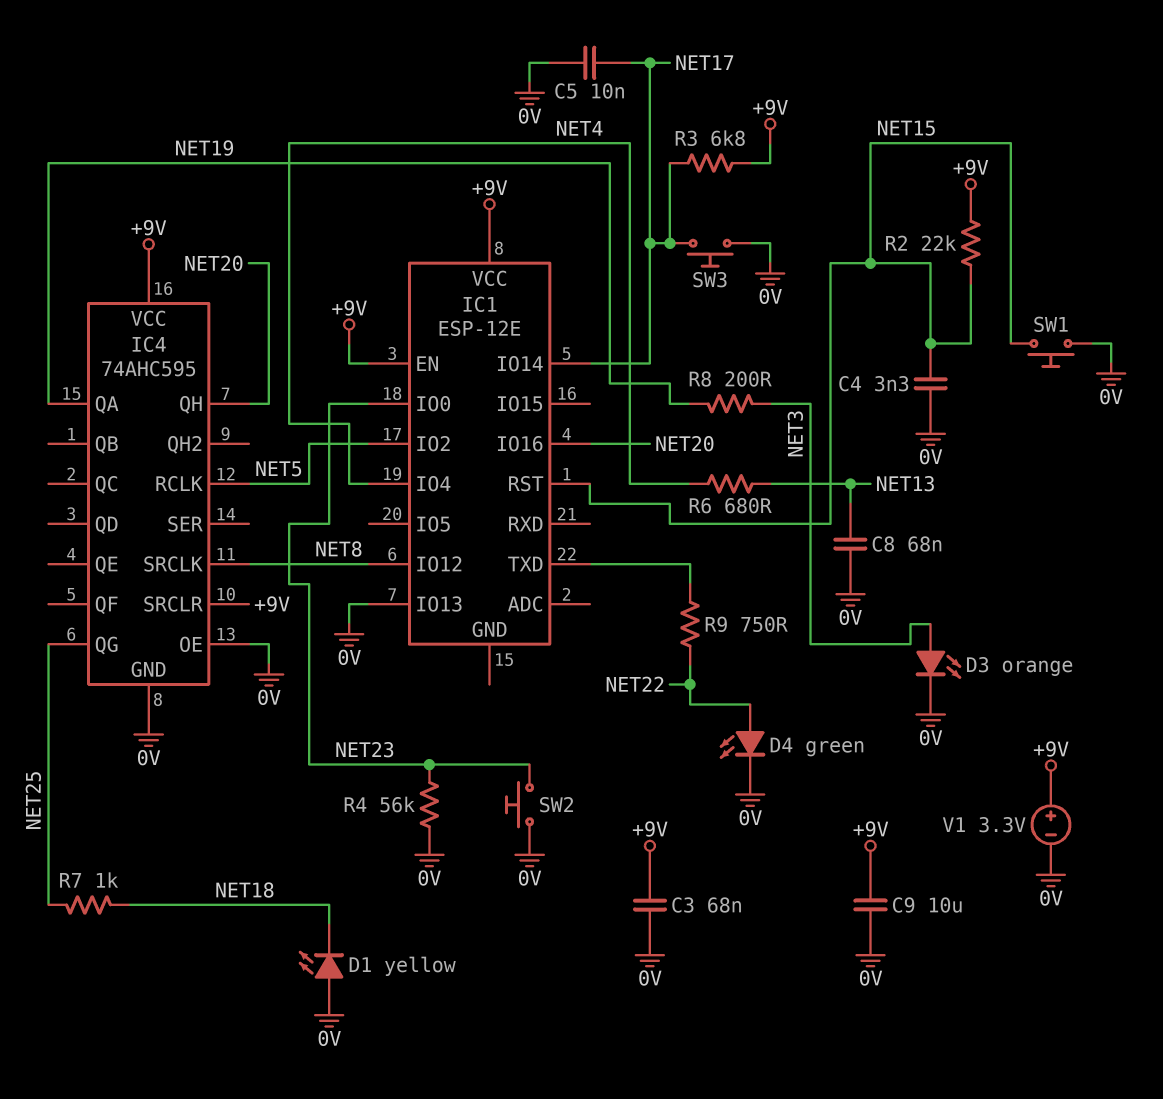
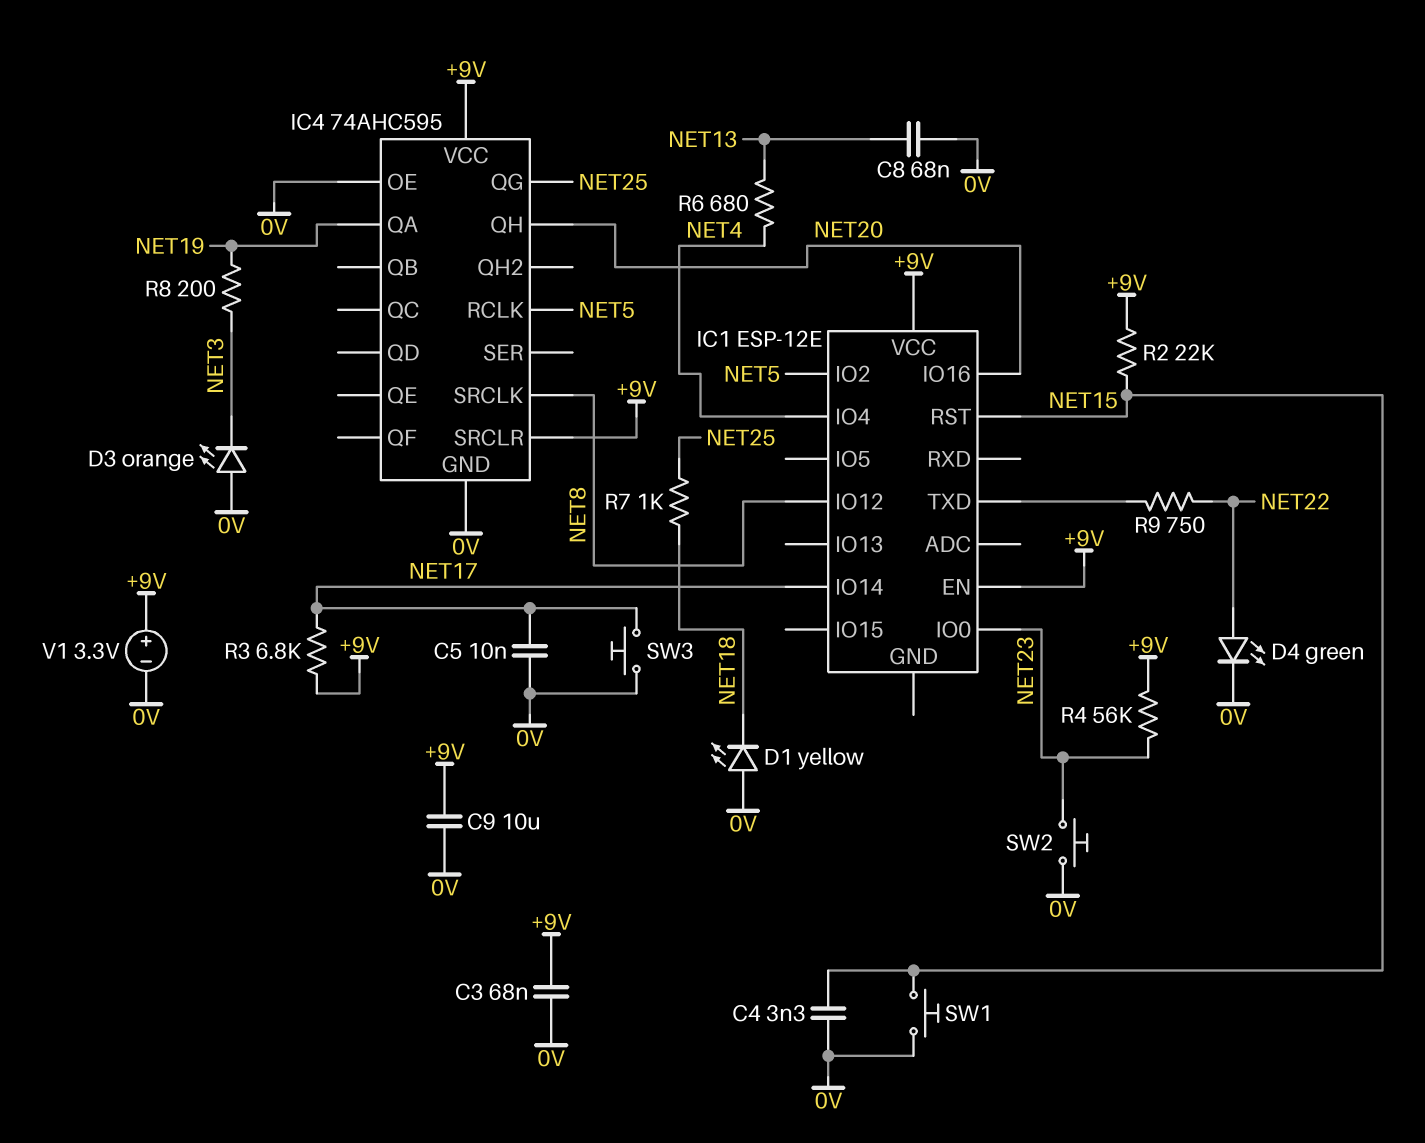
D3: LED orange (A NET3, K 0V) -> LED orange (A 0V, K NET3)
IC1 pin IO13: 0V -> none
R4: 56k (0V, NET23) -> 56k (+9V, NET23)

